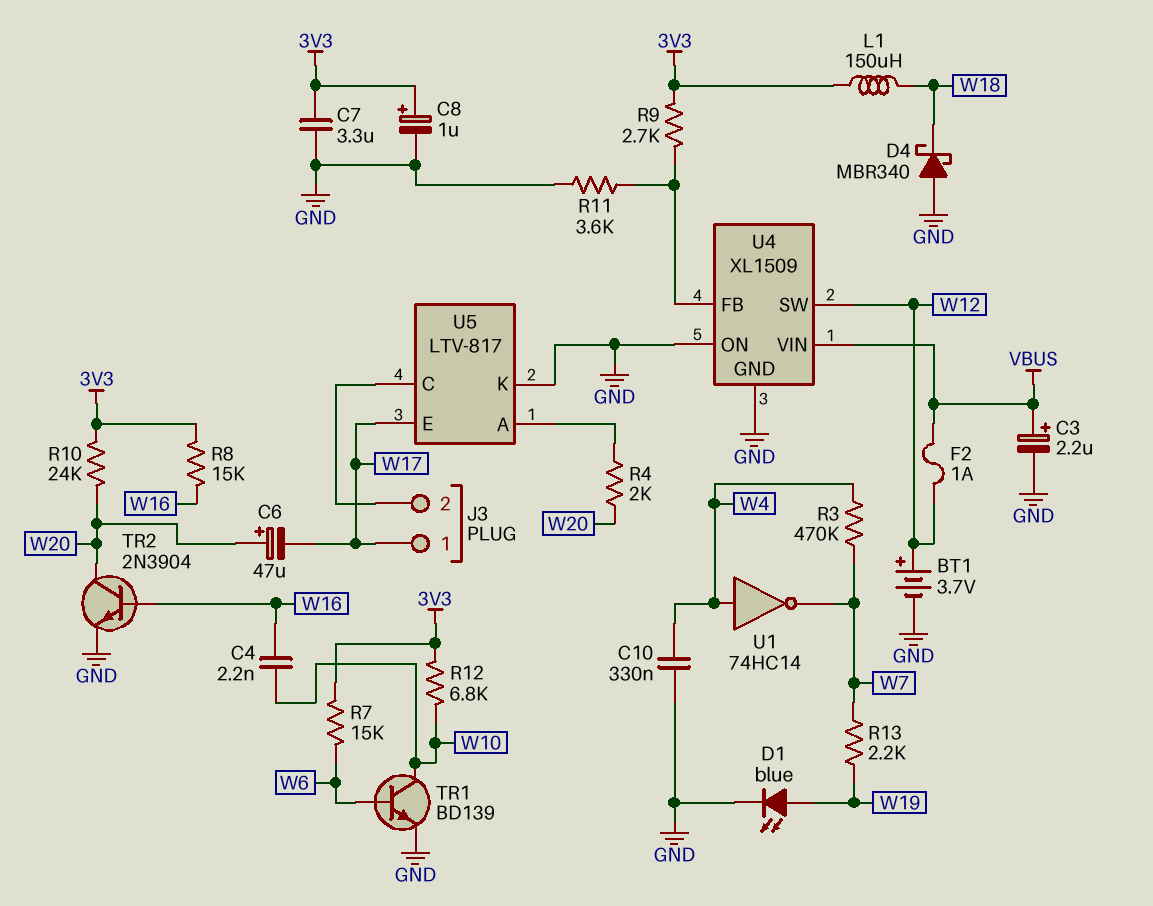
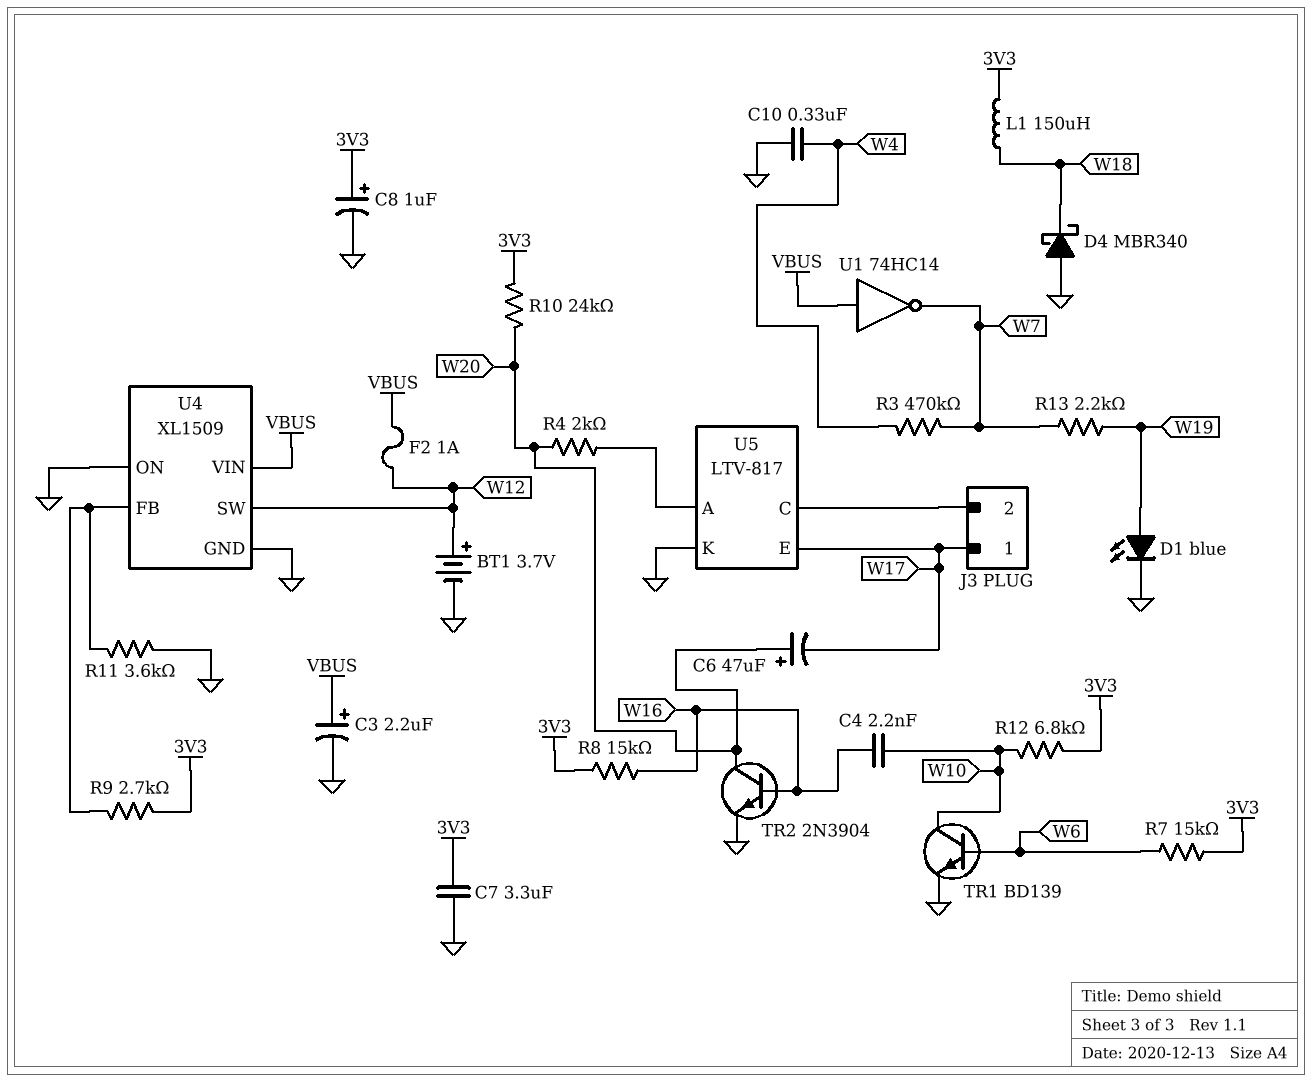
U1: NOT 74HC14 (in W4, out W7) -> NOT 74HC14 (in VBUS, out W7)

